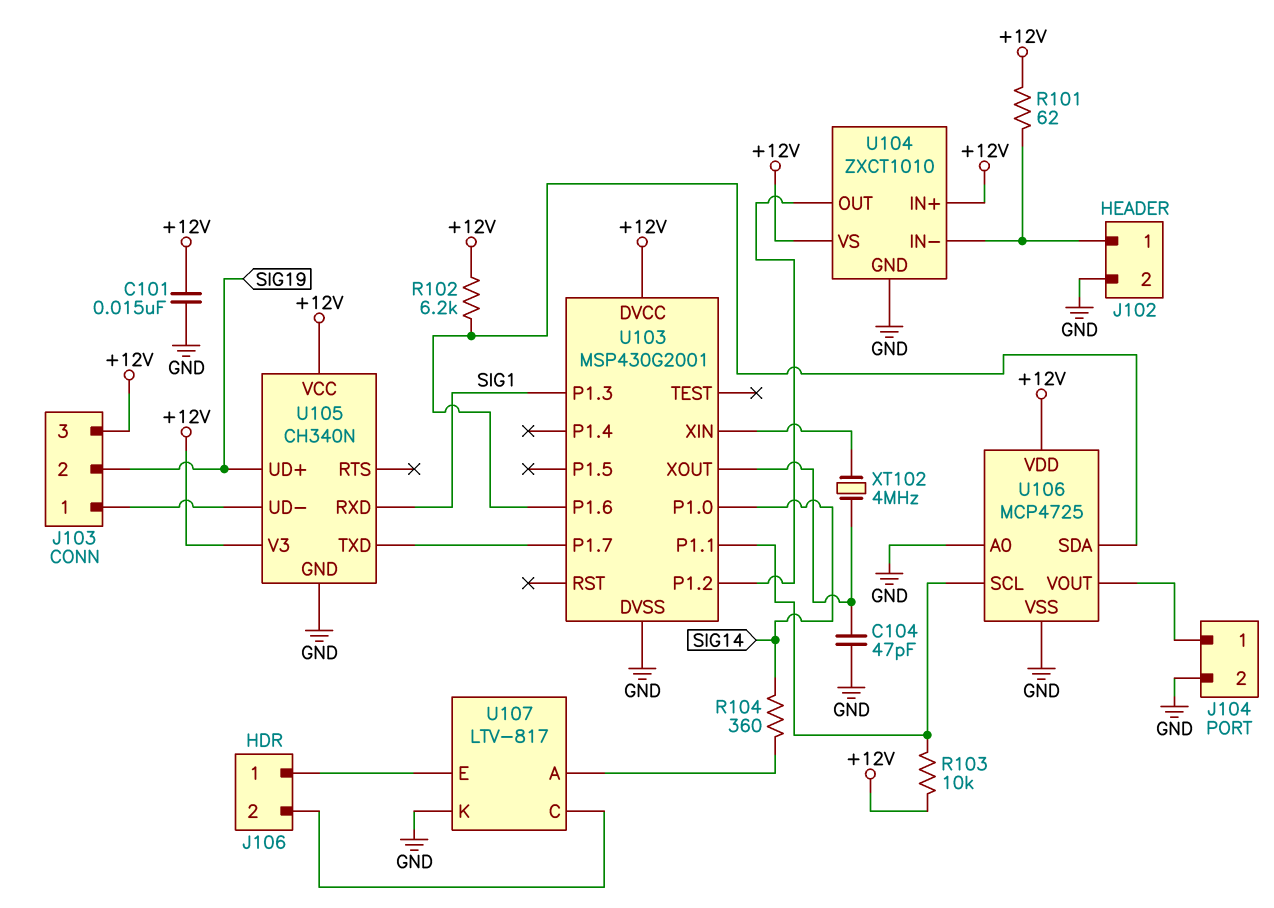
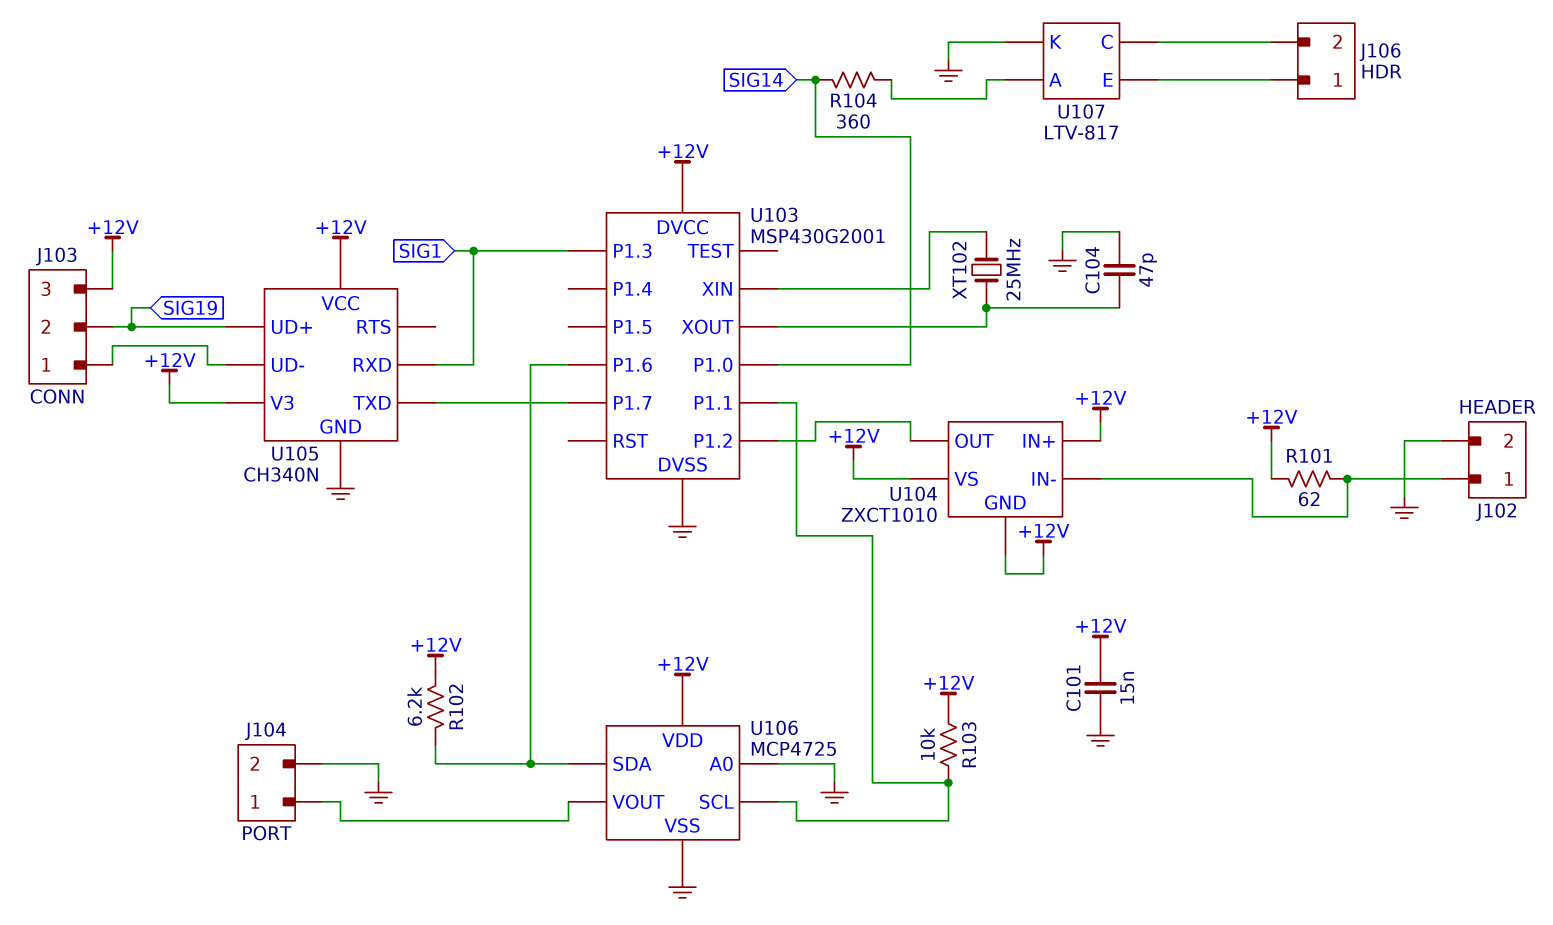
U104 pin GND: GND -> +12V
XT102: 4MHz (U103/XIN, U103/XOUT) -> 25MHz (U103/XIN, U103/XOUT)

